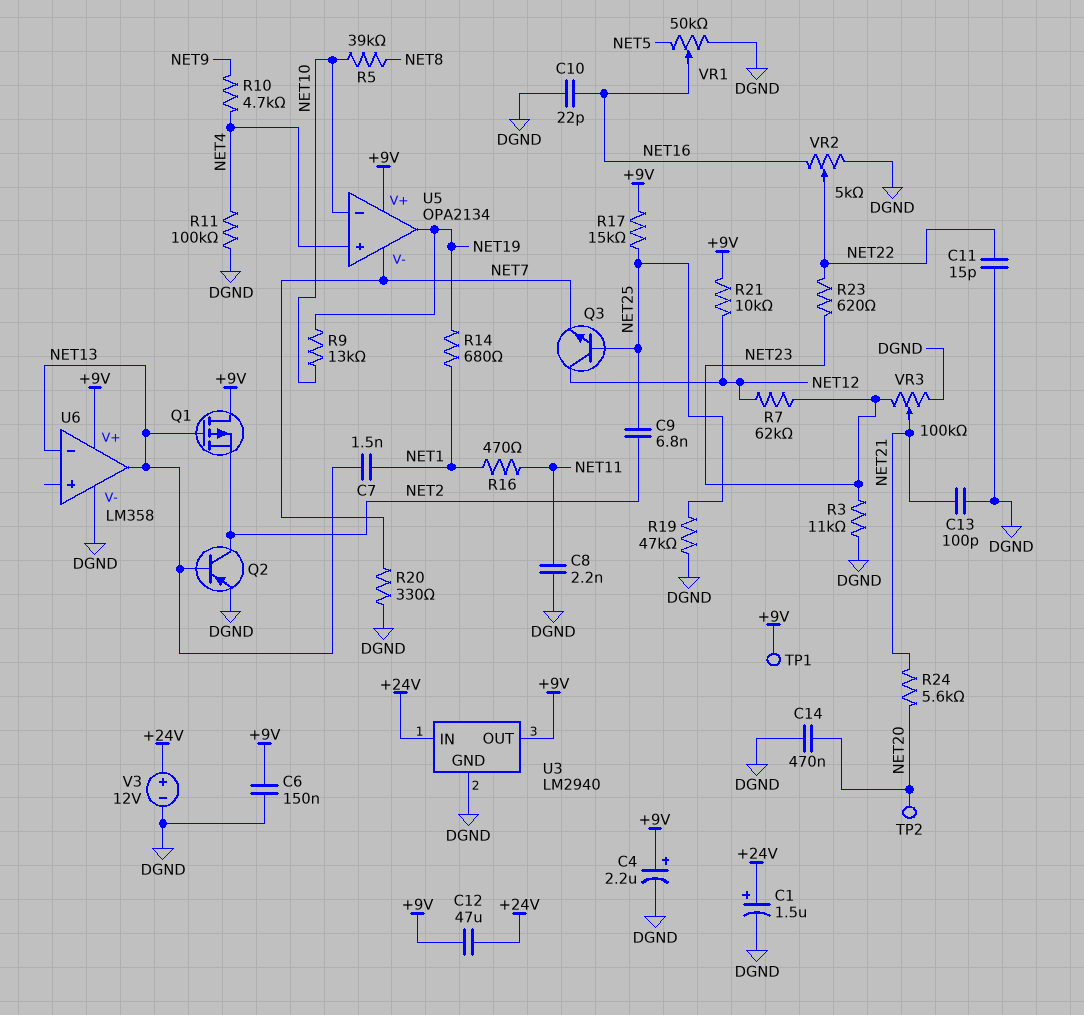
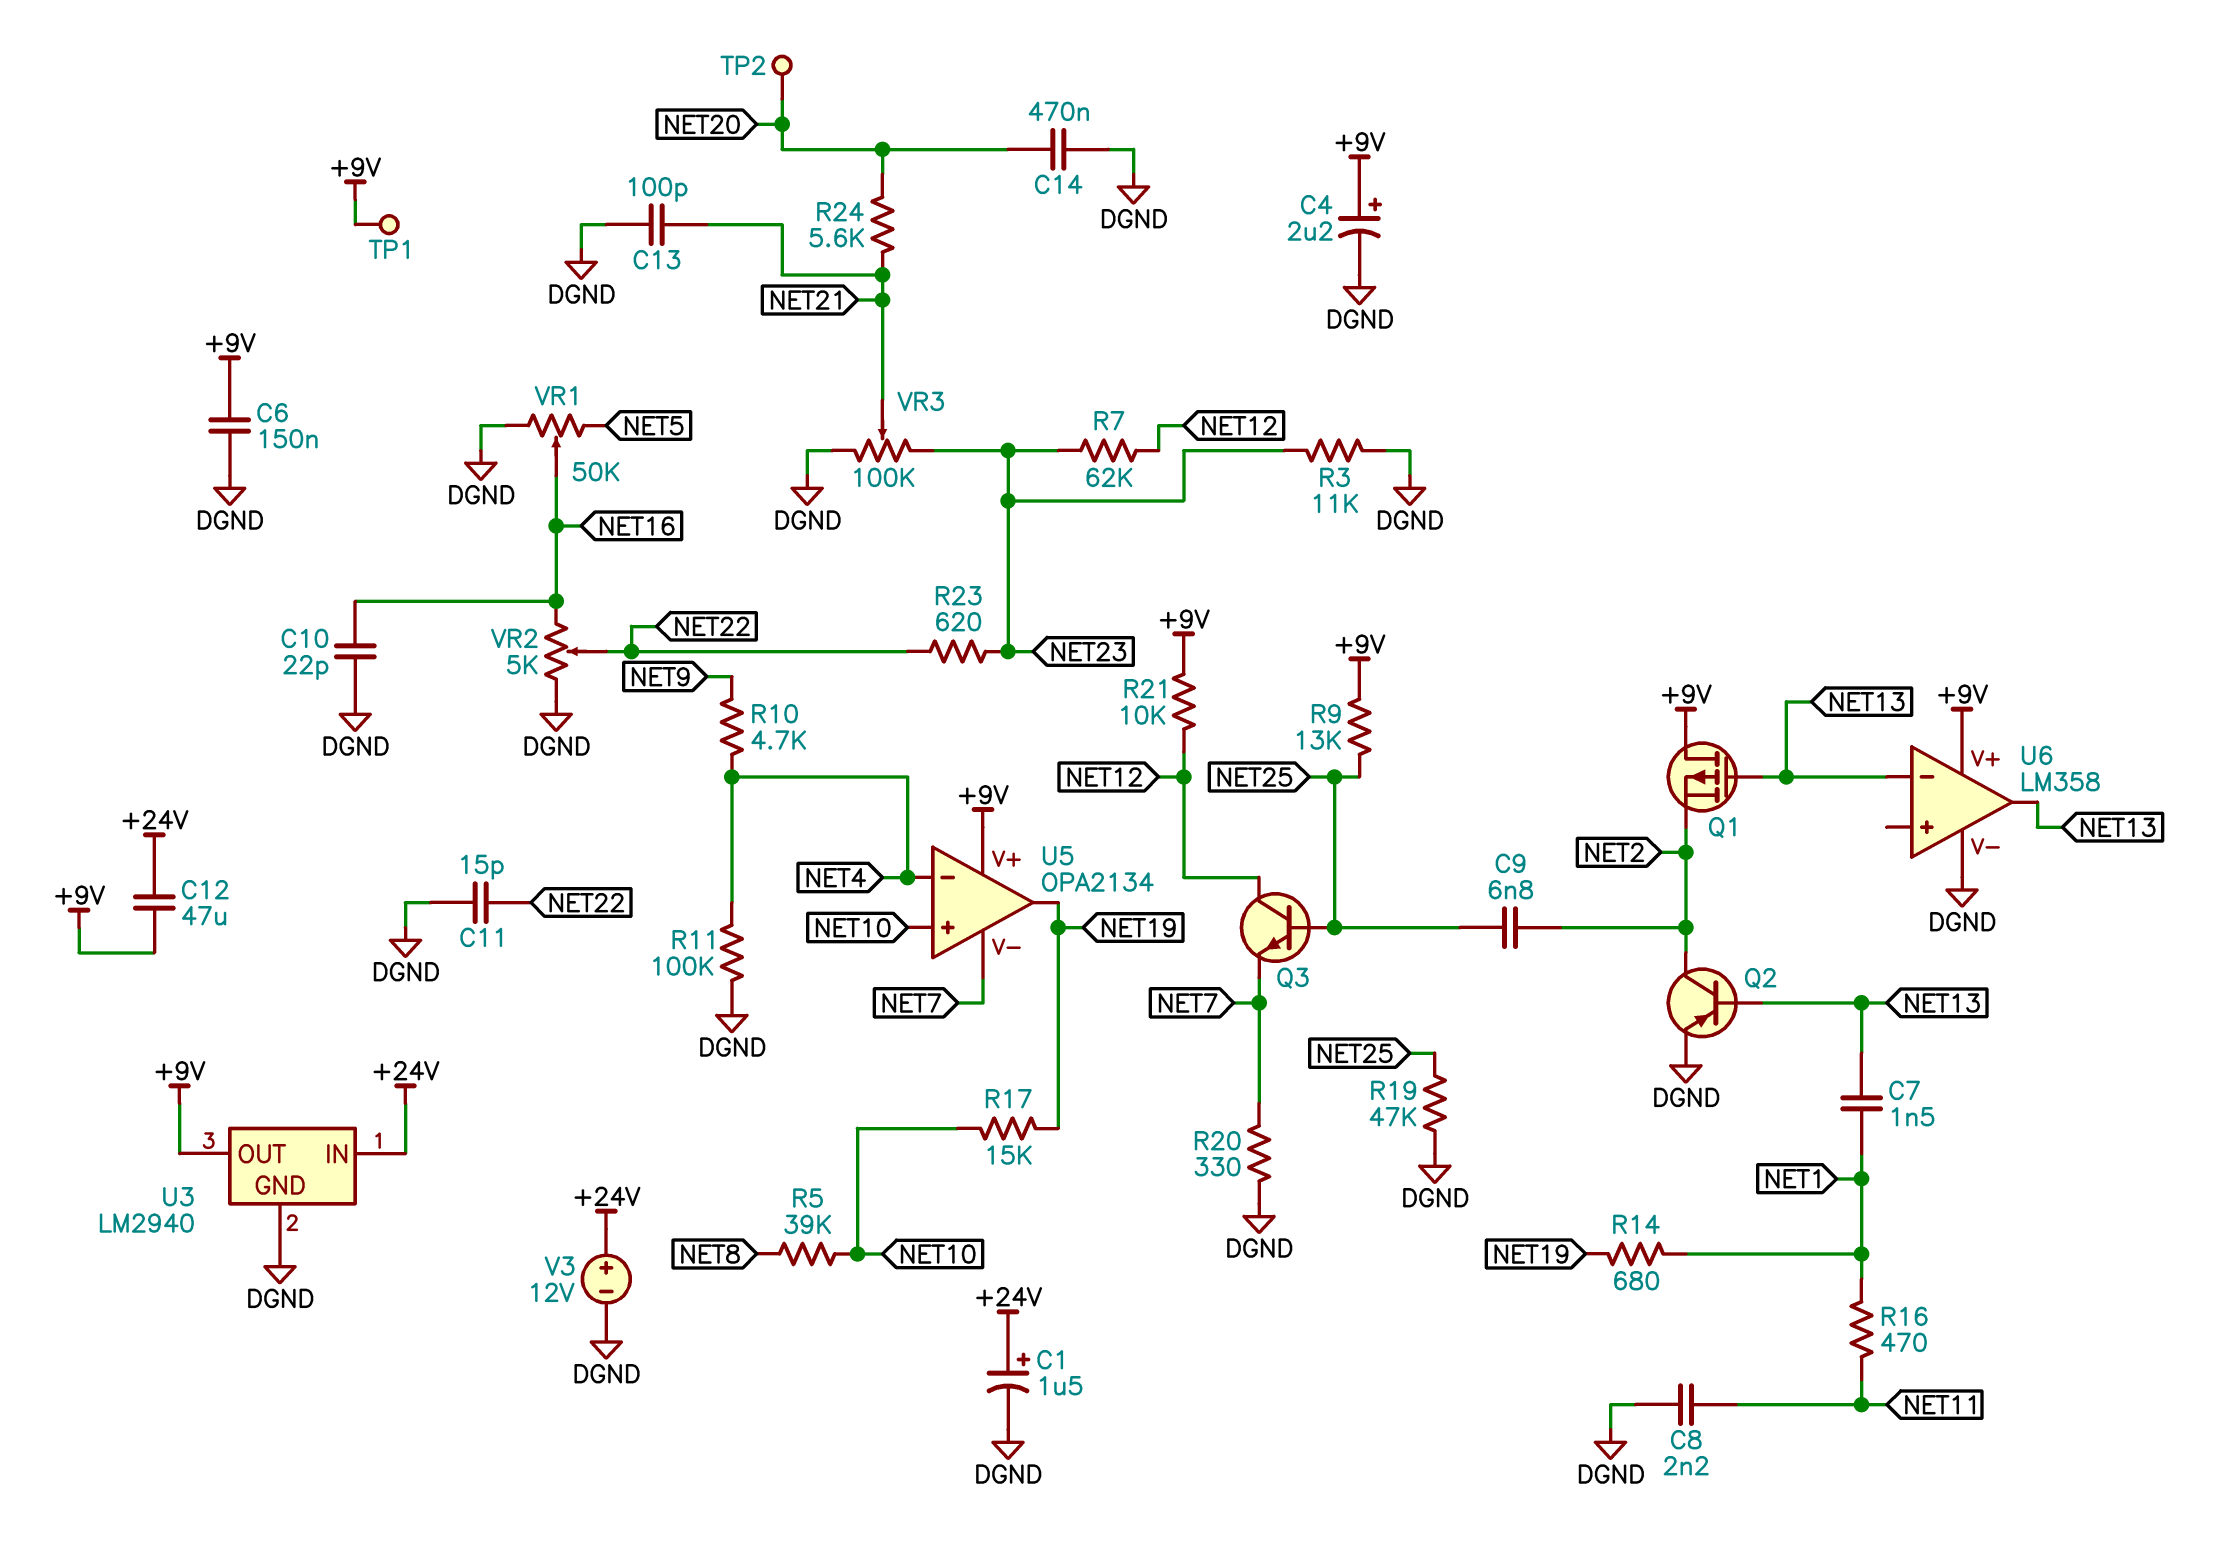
R9: 13k (NET10, NET19) -> 13k (+9V, NET25)
R17: 15k (+9V, NET25) -> 15k (NET10, NET19)
U5 pin in+: NET4 -> NET10
U5 pin in-: NET10 -> NET4

